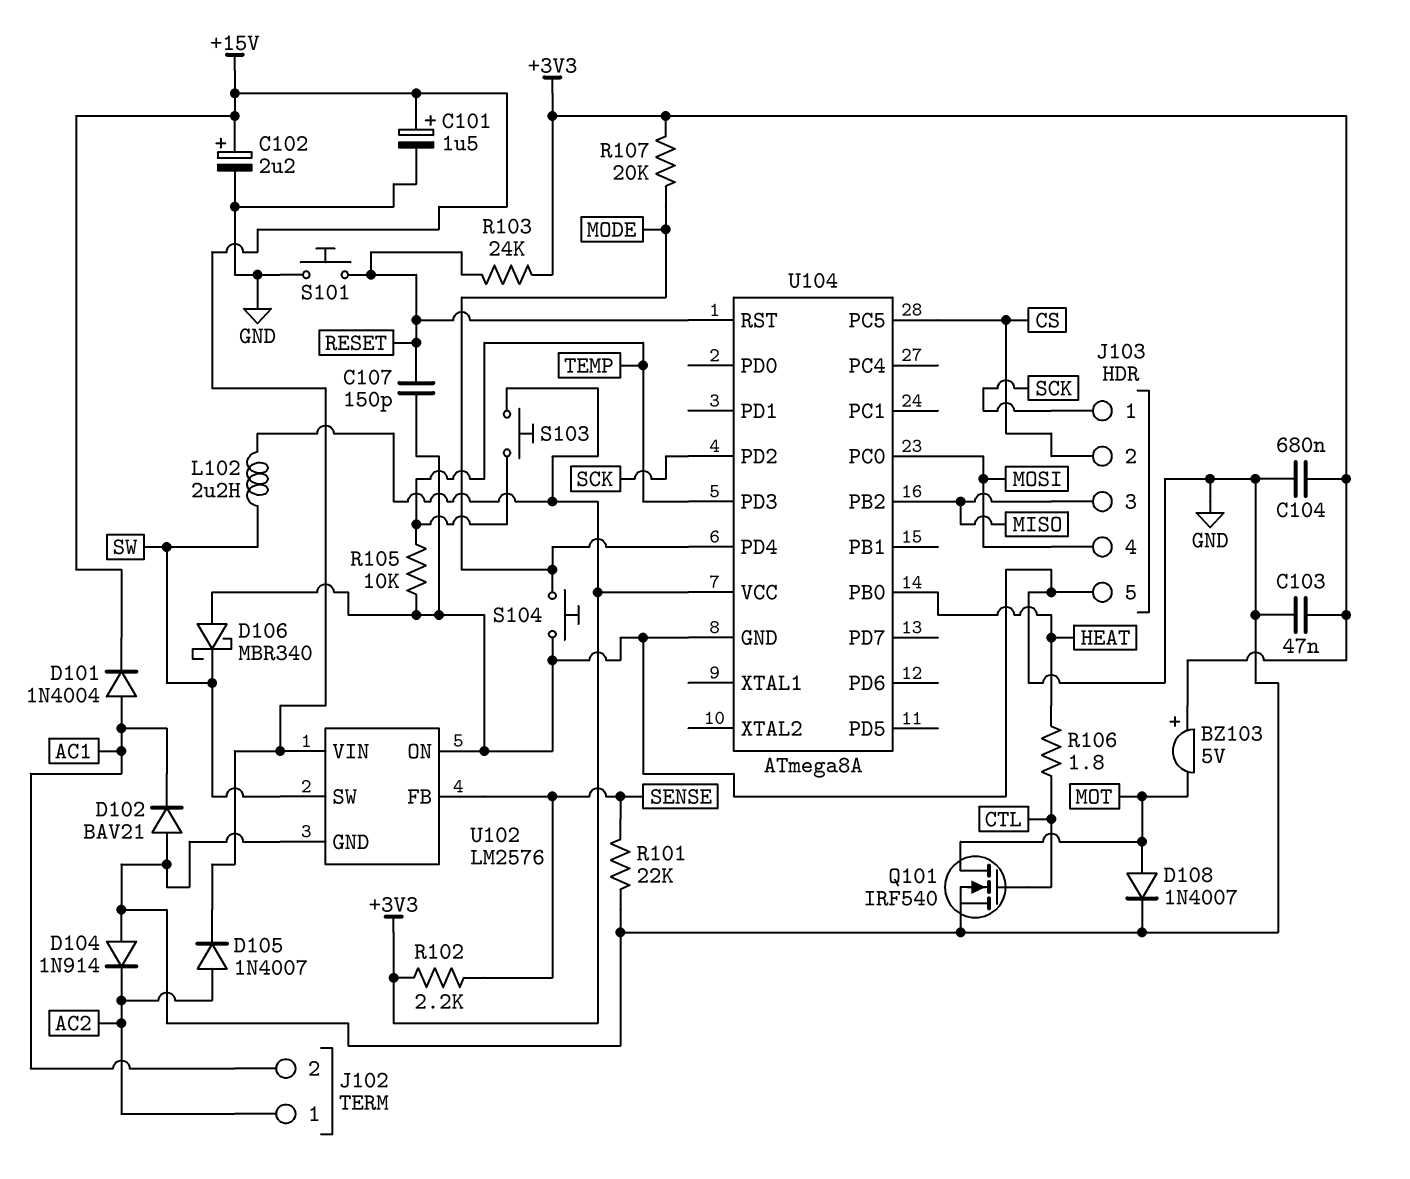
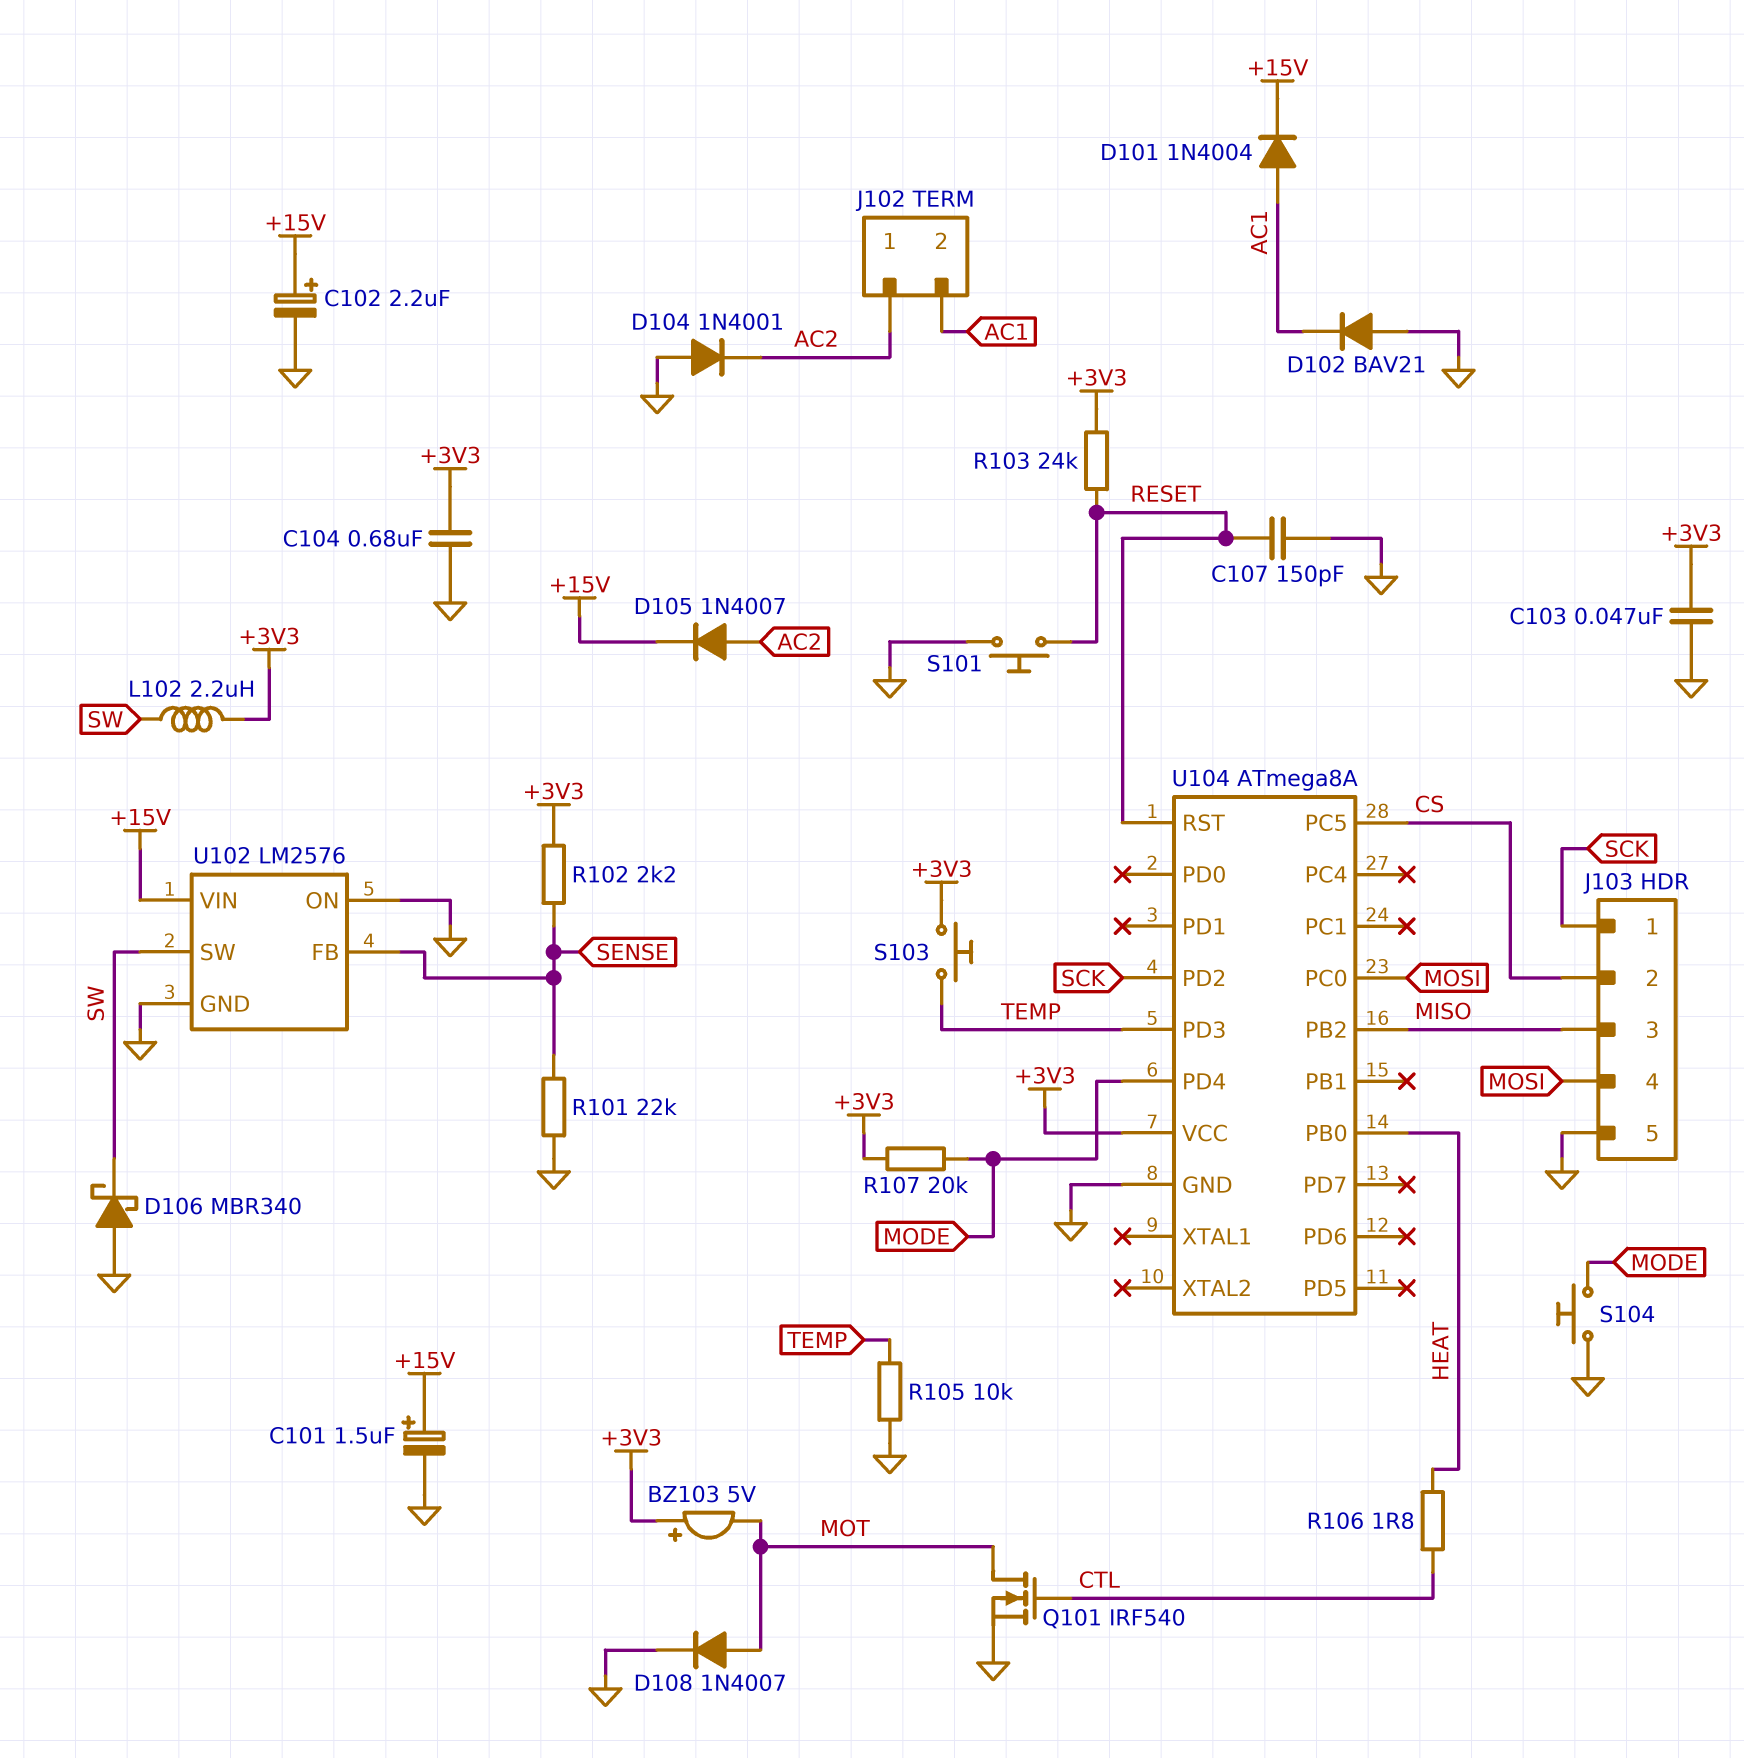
D104: diode 1N914 (A GND, K AC2) -> diode 1N4001 (A GND, K AC2)

